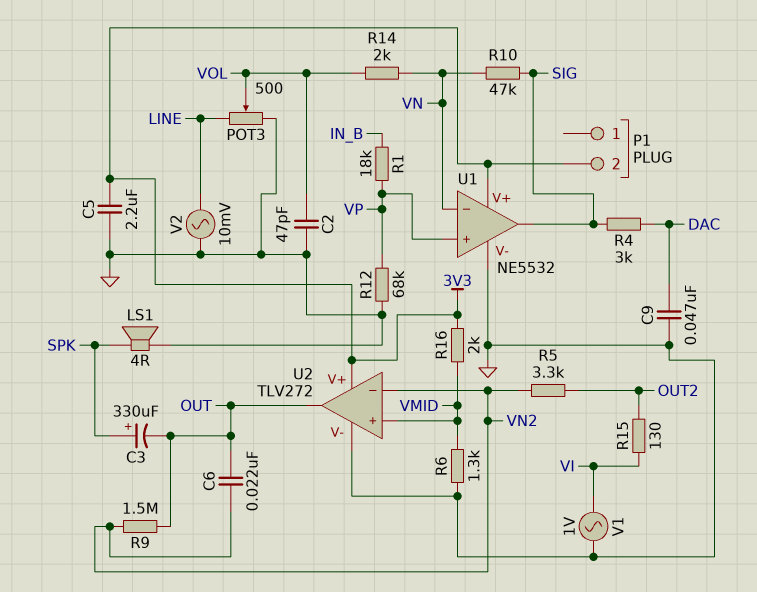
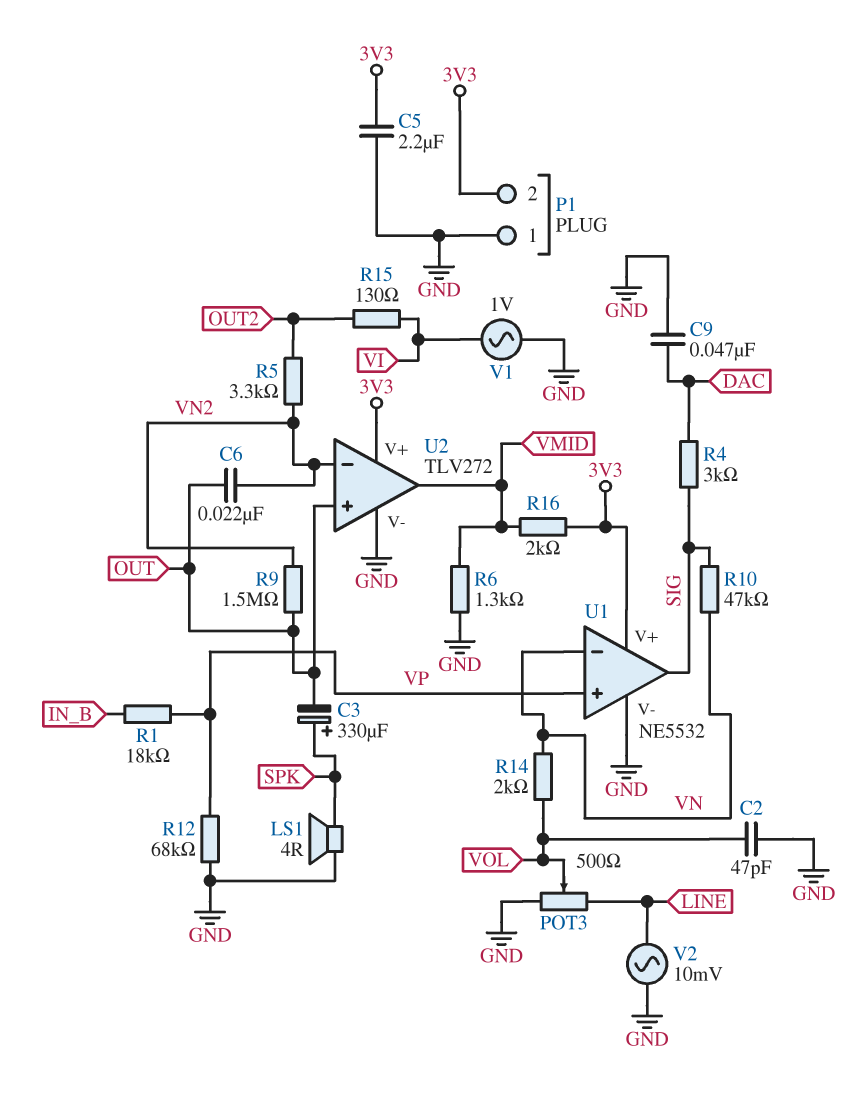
P1 pin 1: none -> GND
U2 pin in+: VMID -> OUT
U2 pin out: OUT -> VMID

